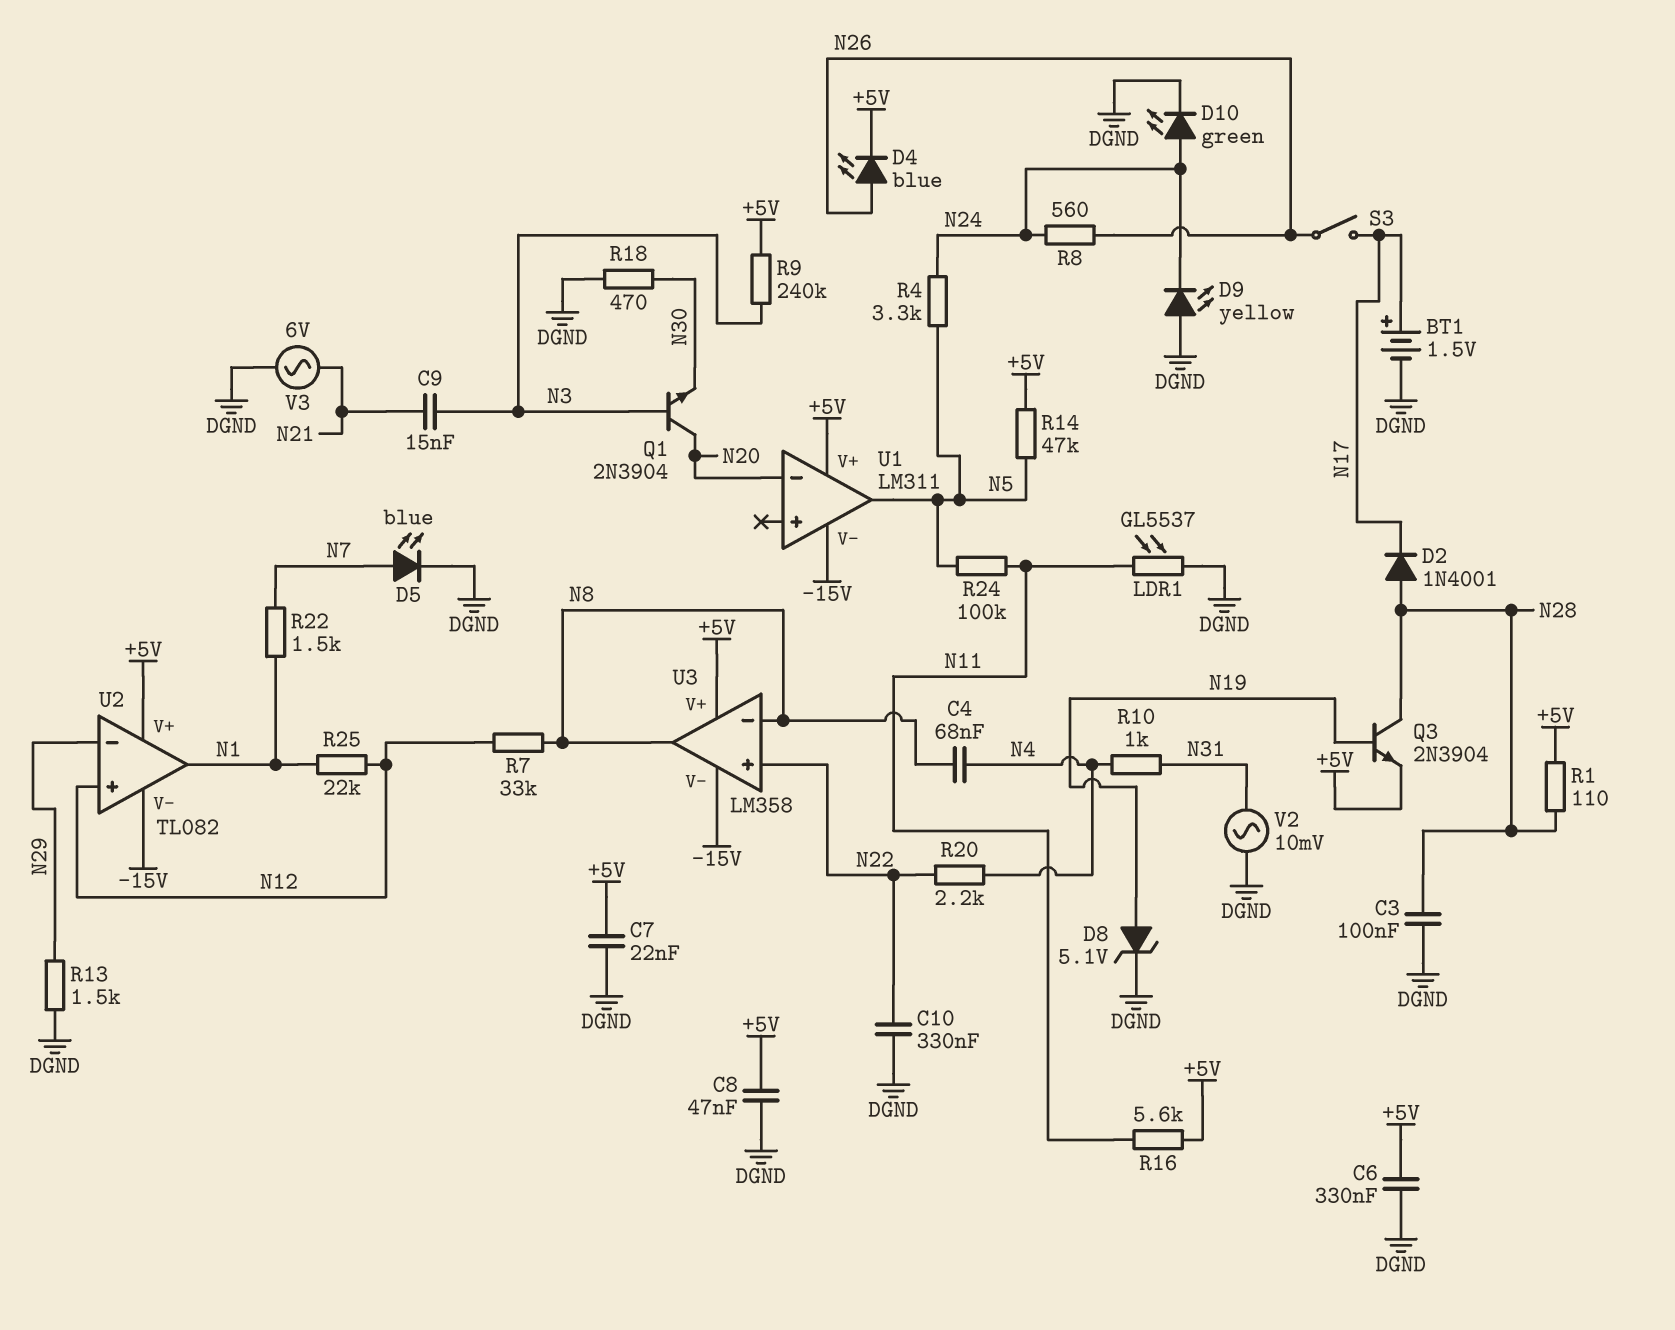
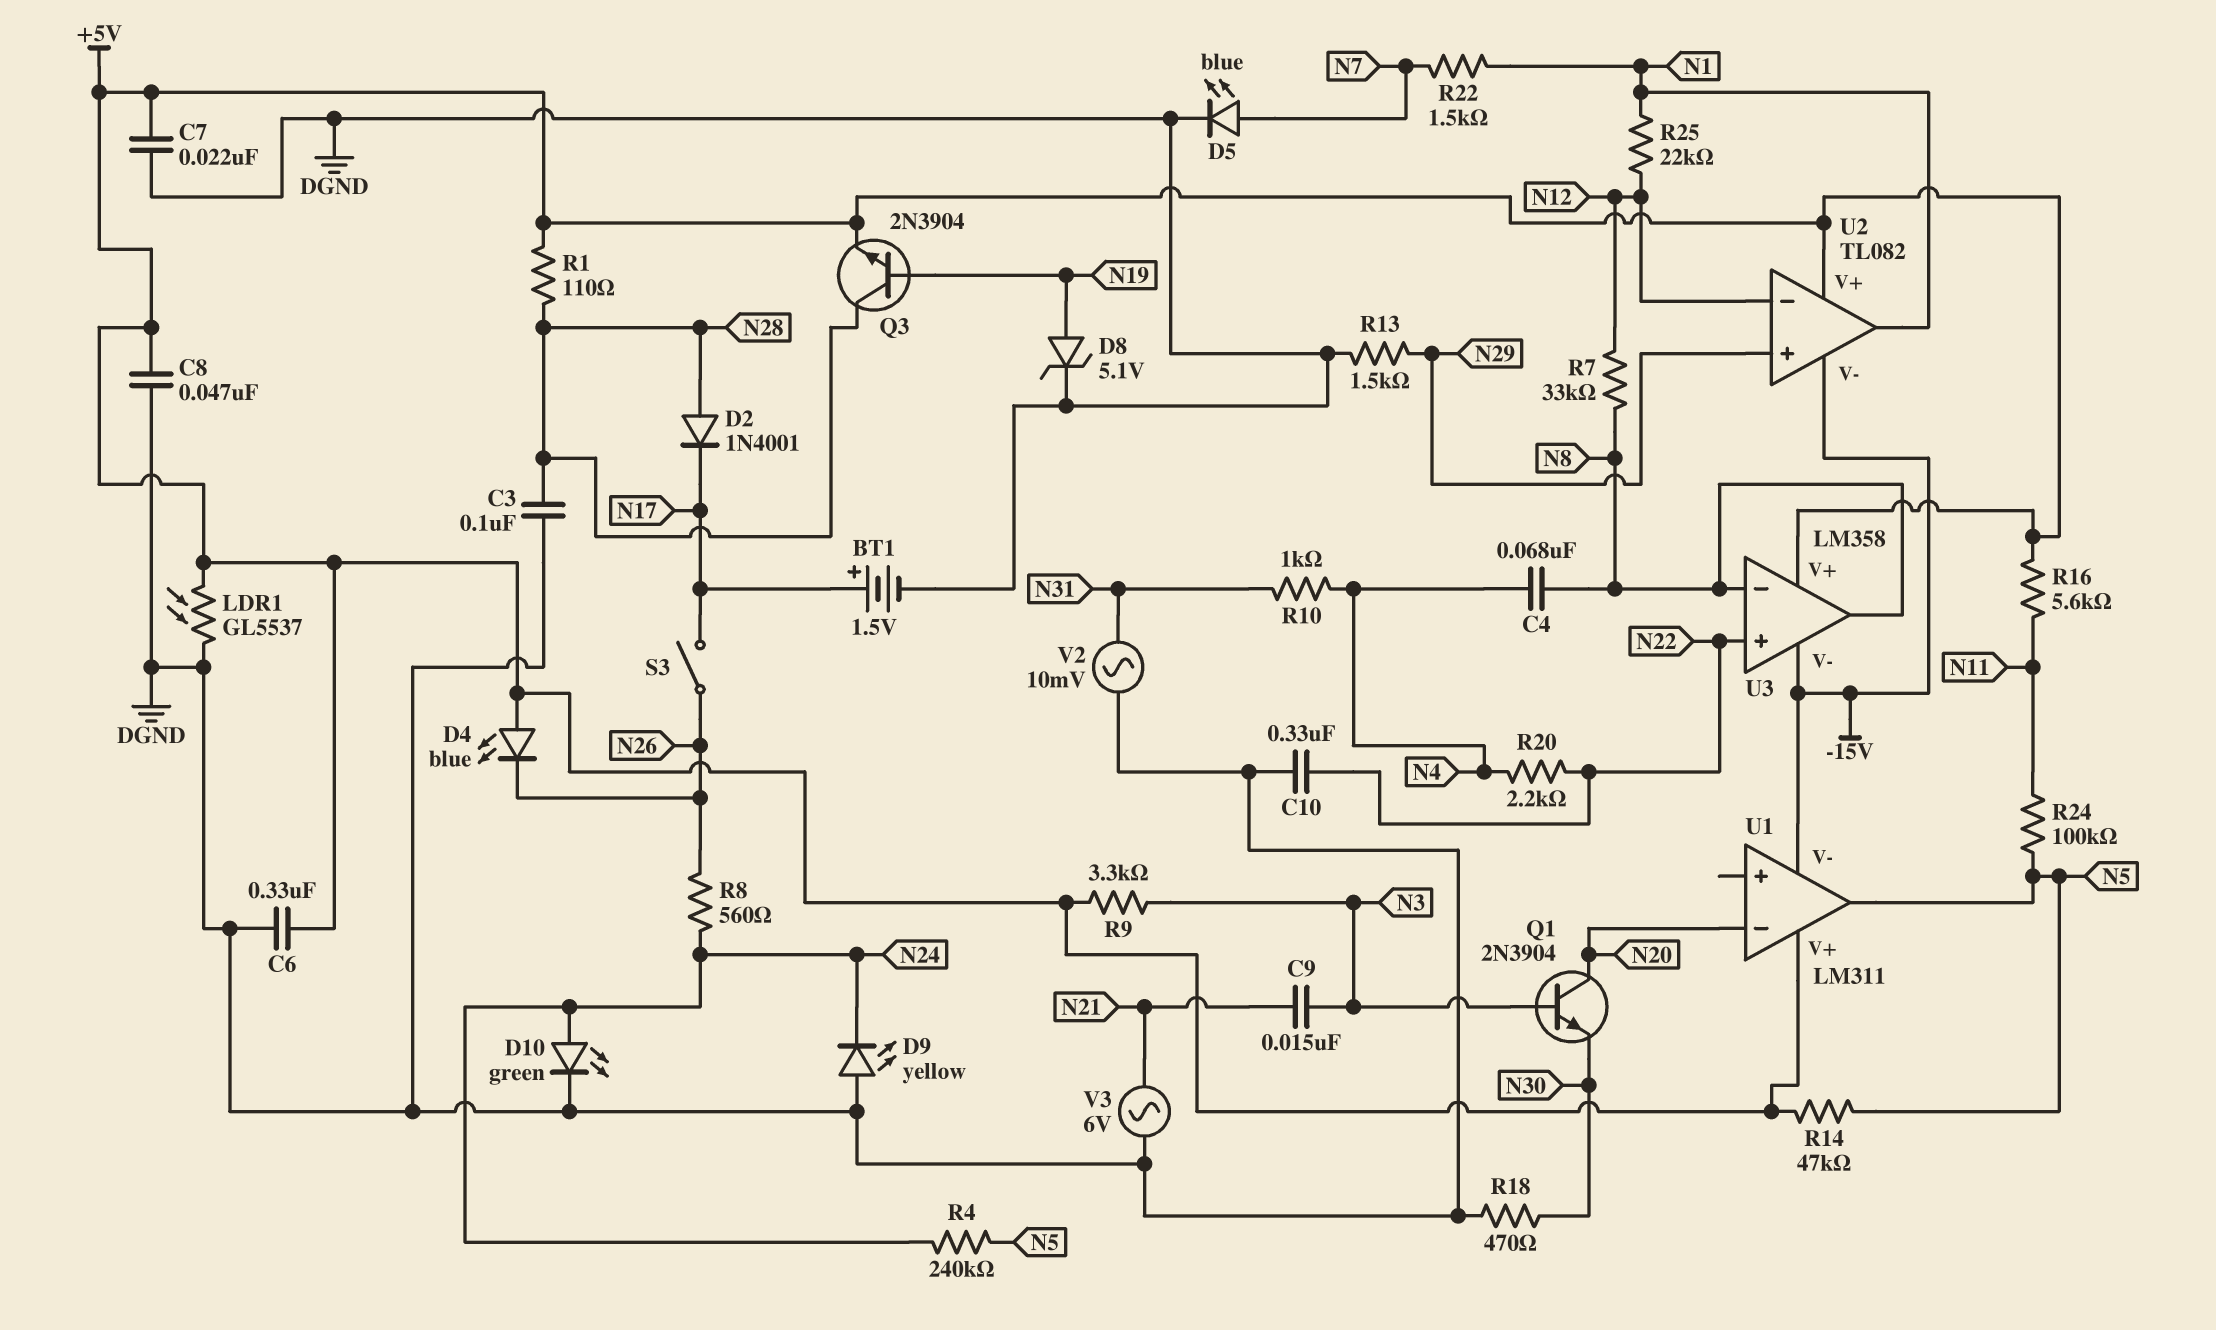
D4: LED blue (A N26, K +5V) -> LED blue (A +5V, K N26)
LDR1: GL5537 (DGND, N11) -> GL5537 (+5V, DGND)
R4: 3.3k (N5, N24) -> 240k (N5, N24)
R9: 240k (+5V, N3) -> 3.3k (+5V, N3)
U2 pin in+: N12 -> N29
U2 pin in-: N29 -> N12

